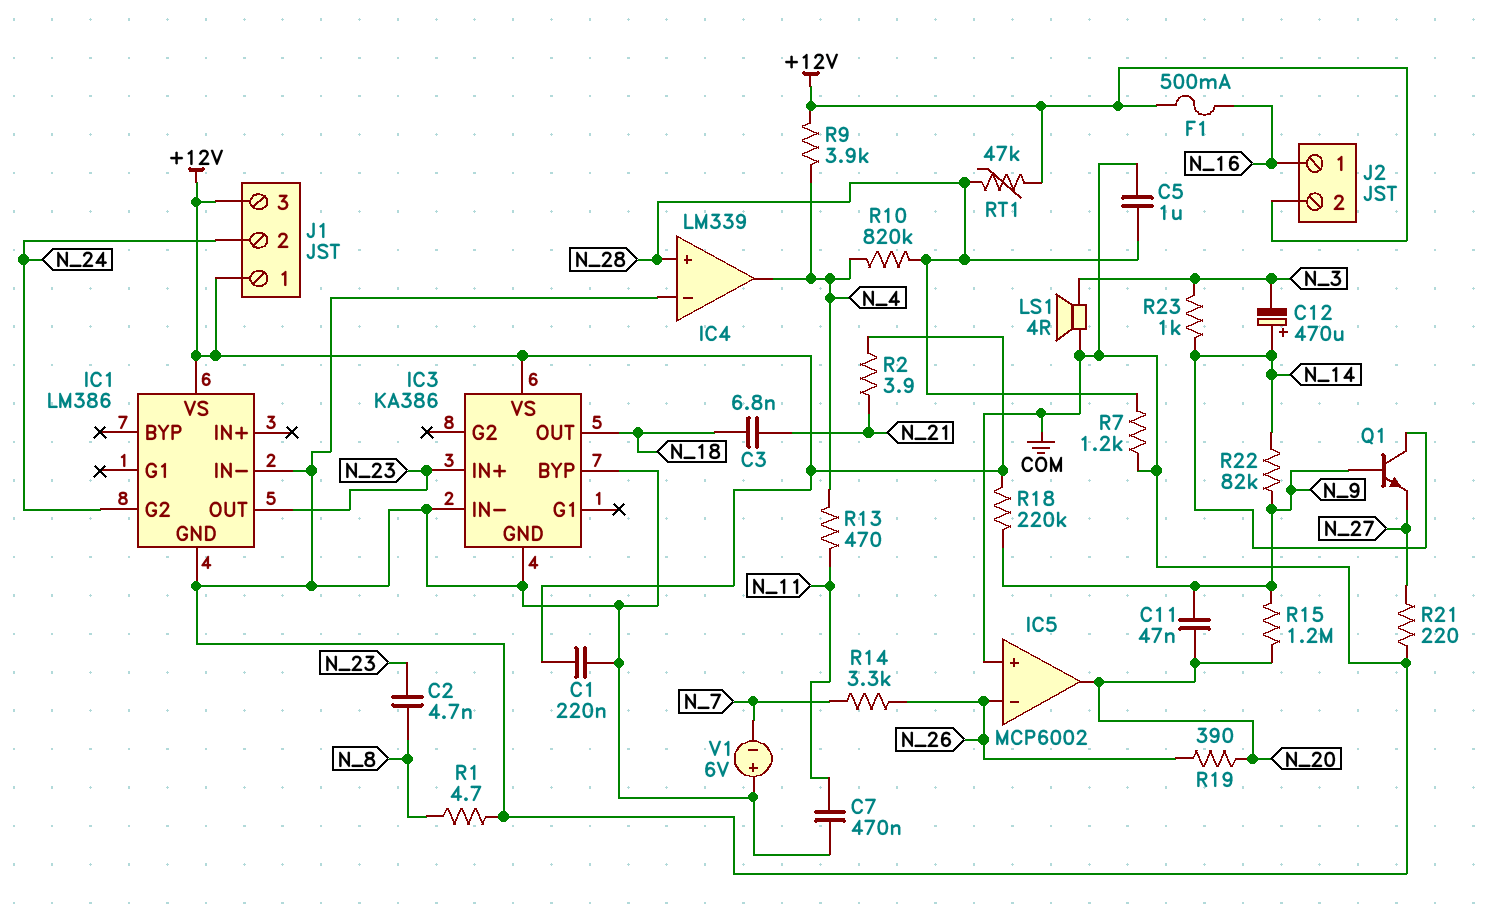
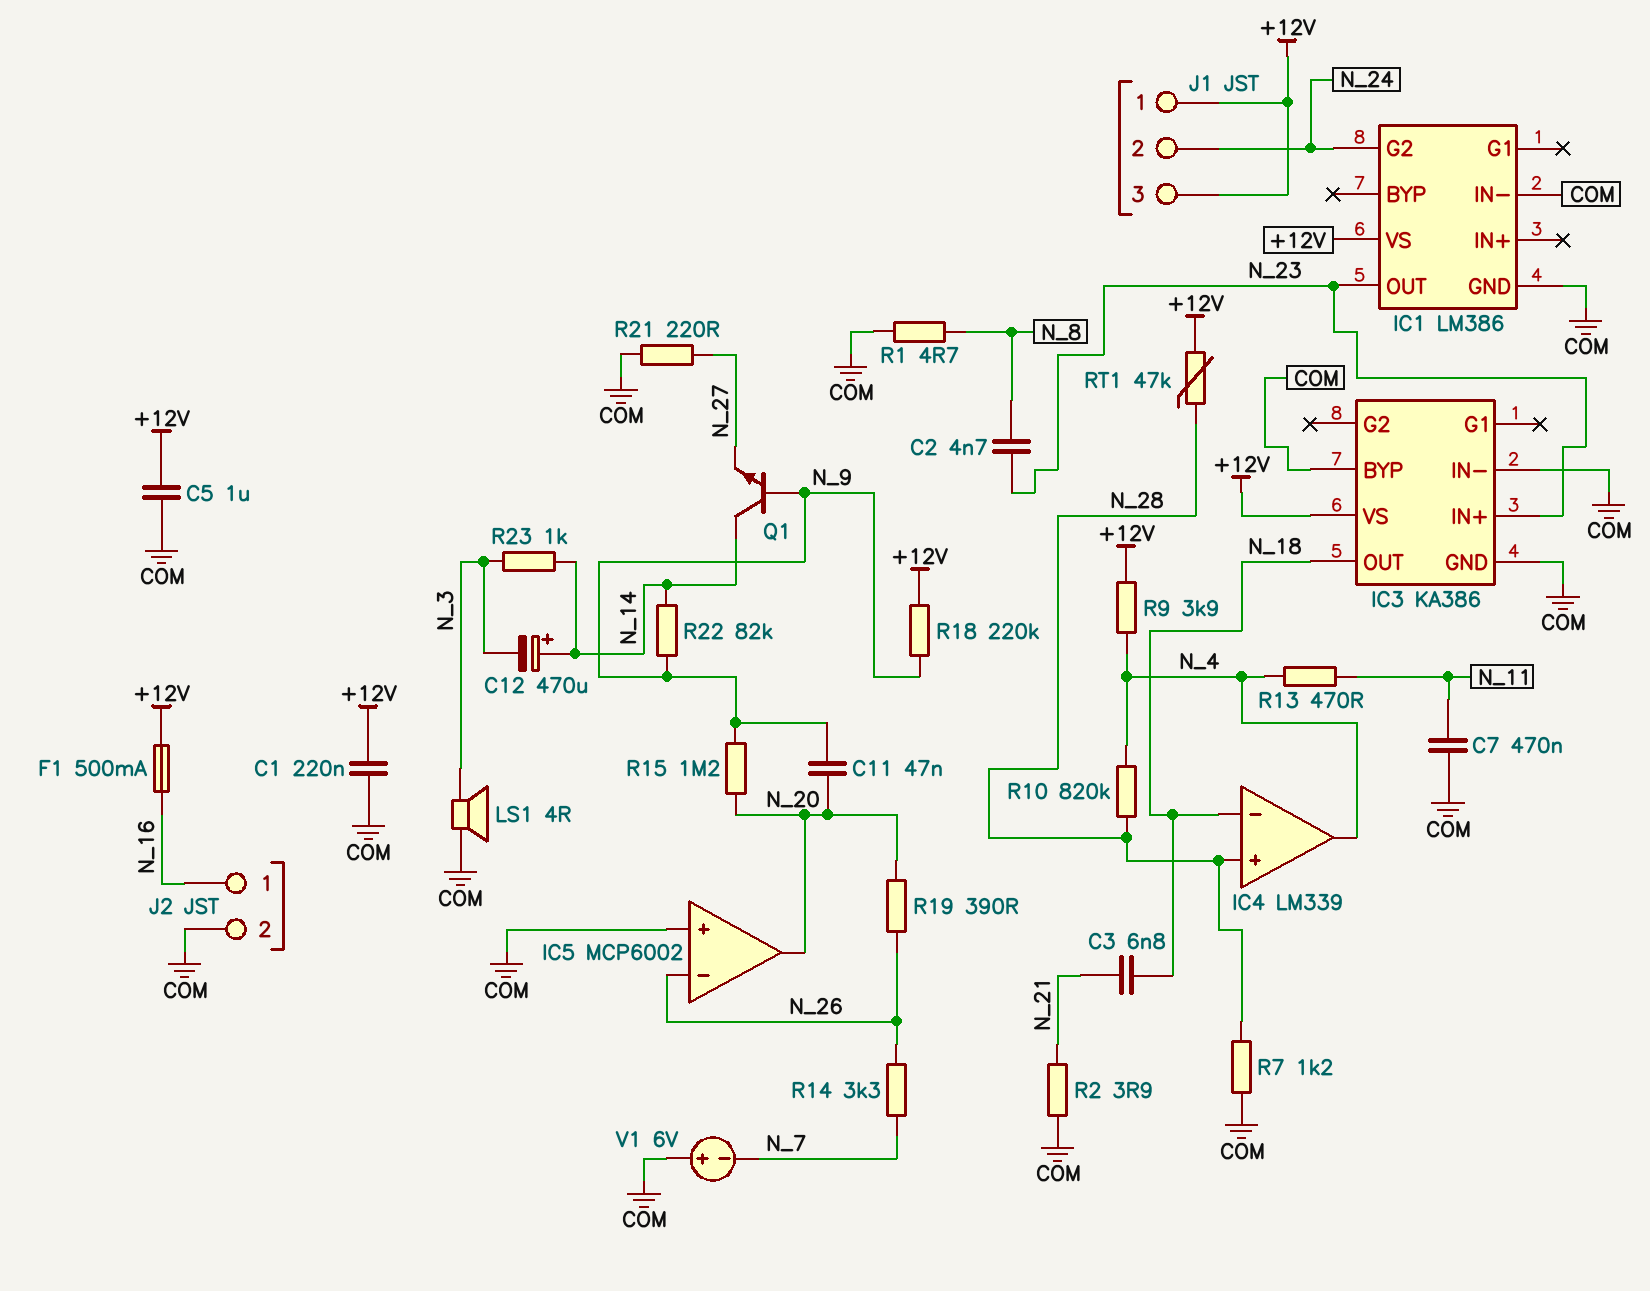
C5: 1uF (COM, N_28) -> 1uF (+12V, COM)
IC4 pin in-: COM -> N_18
J2 pin 2: +12V -> COM
R2: 3.9 (+12V, N_21) -> 3.9 (COM, N_21)

